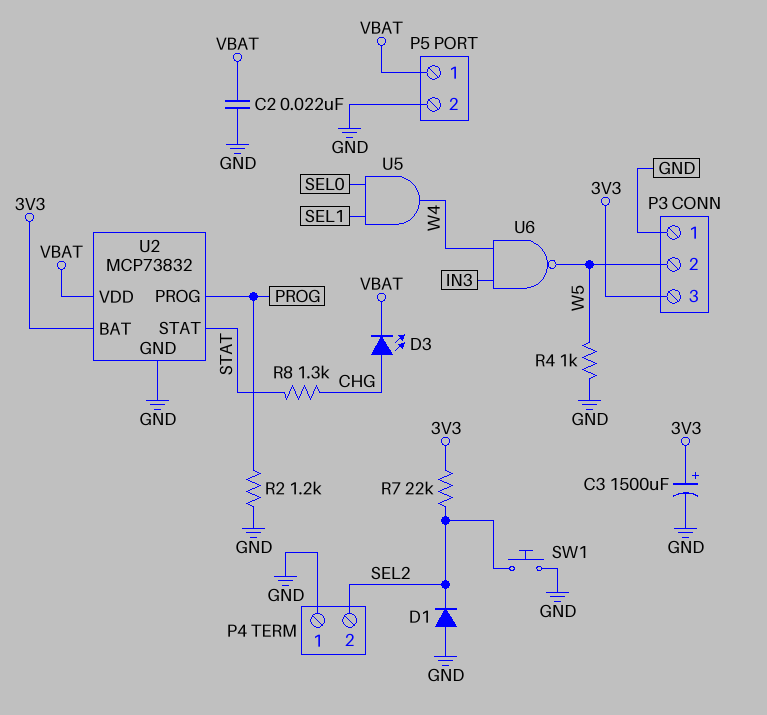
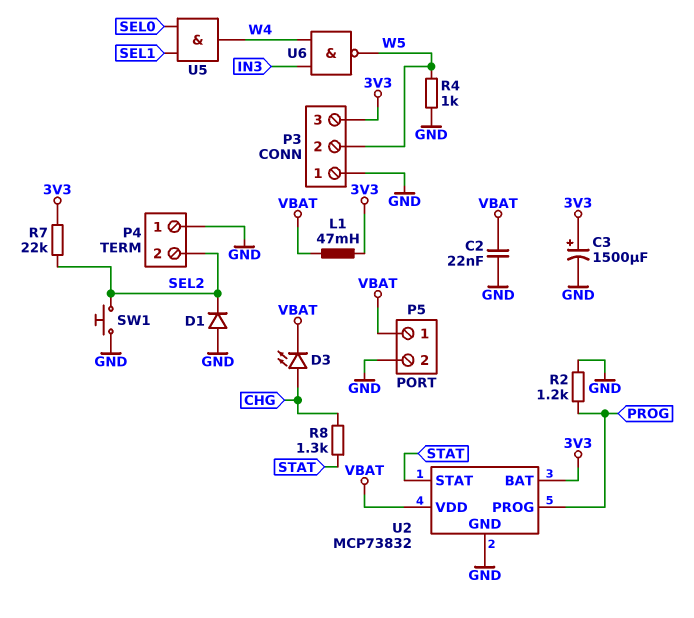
L1: none -> 47mH (3V3, VBAT)

